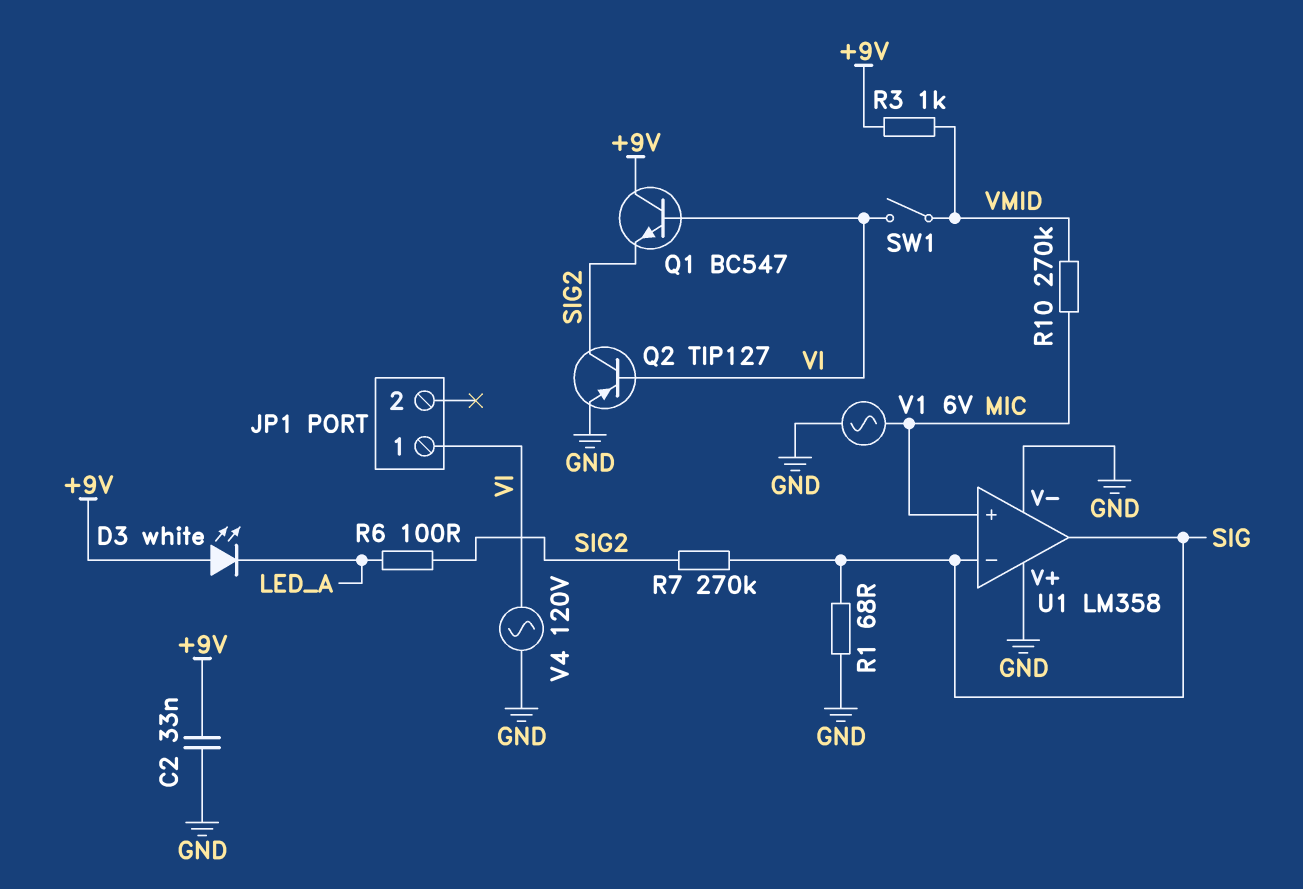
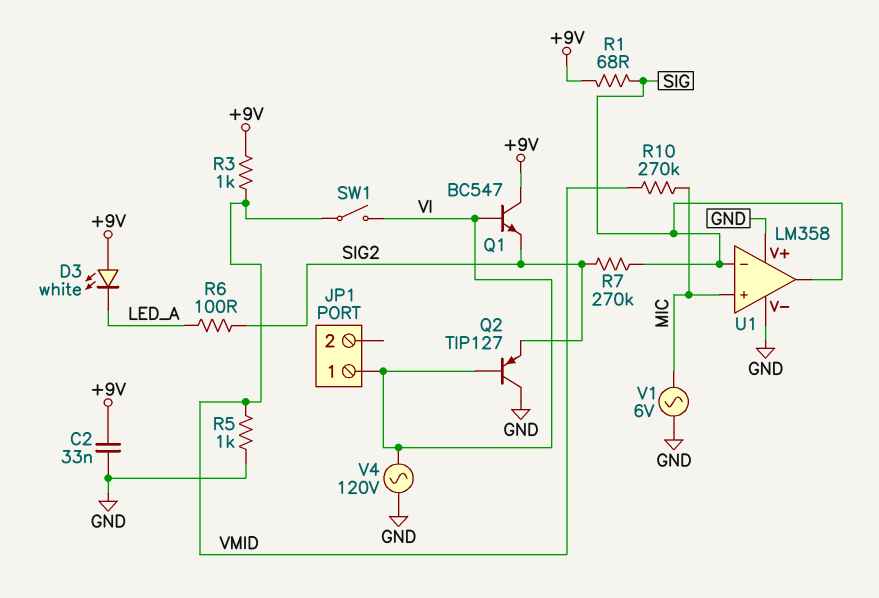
Q2: PNP TIP127 (B VI, C SIG2, E GND) -> PNP TIP127 (B VI, C GND, E SIG2)
R1: 68 (GND, SIG) -> 68 (+9V, SIG)
R5: none -> 1k (GND, VMID)

